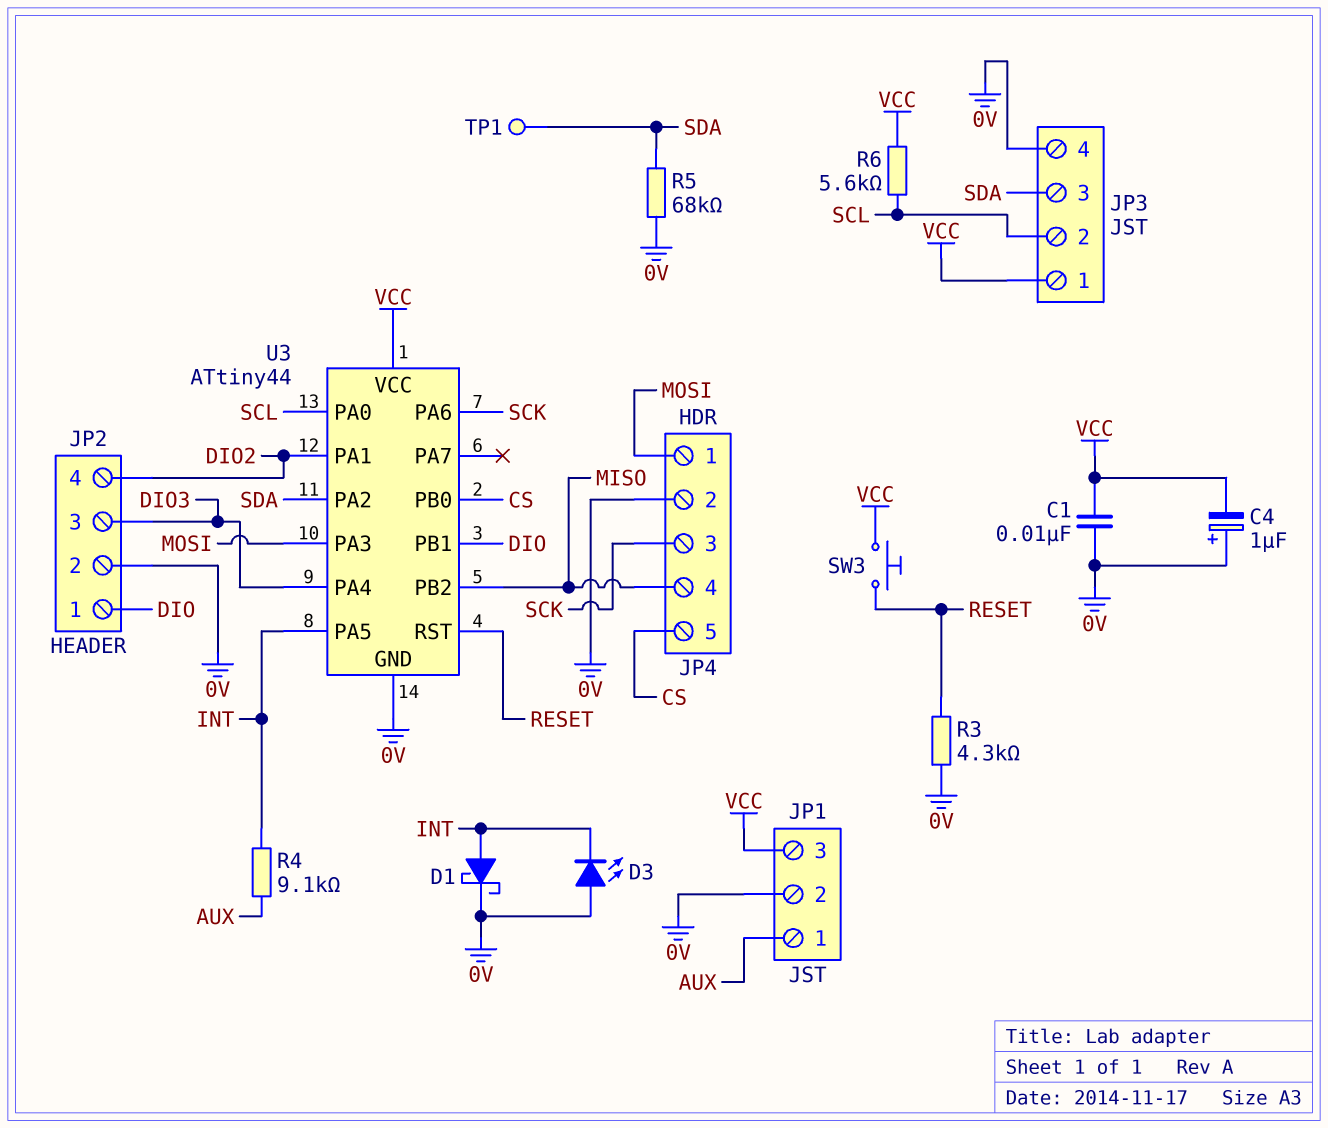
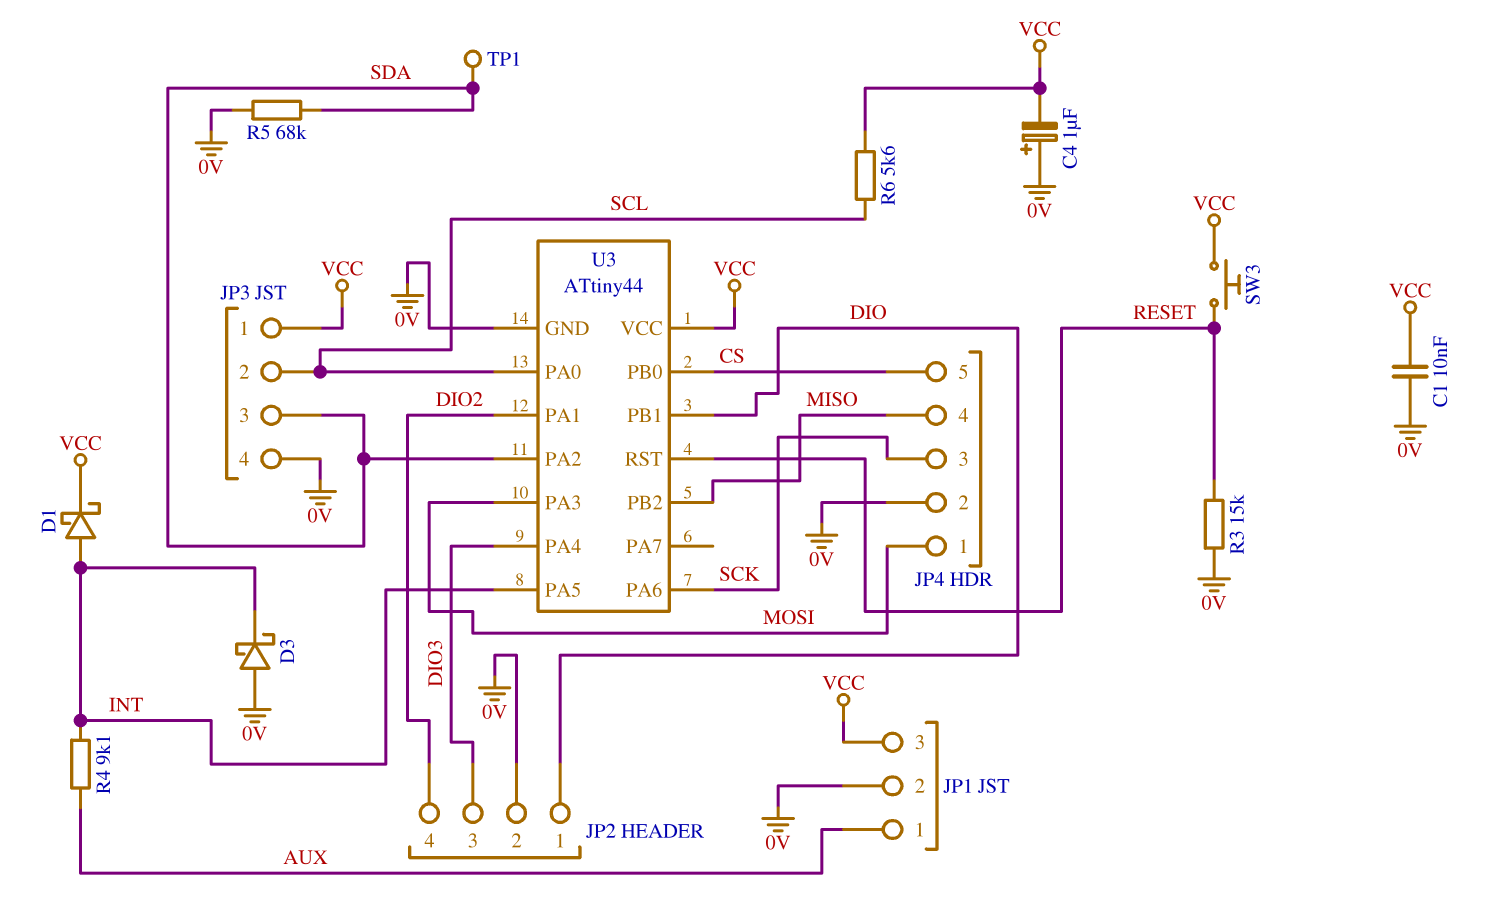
D1: schottky (A INT, K 0V) -> schottky (A INT, K VCC)
D3: LED (A 0V, K INT) -> schottky (A 0V, K INT)
R3: 4.3k (0V, RESET) -> 15k (0V, RESET)

